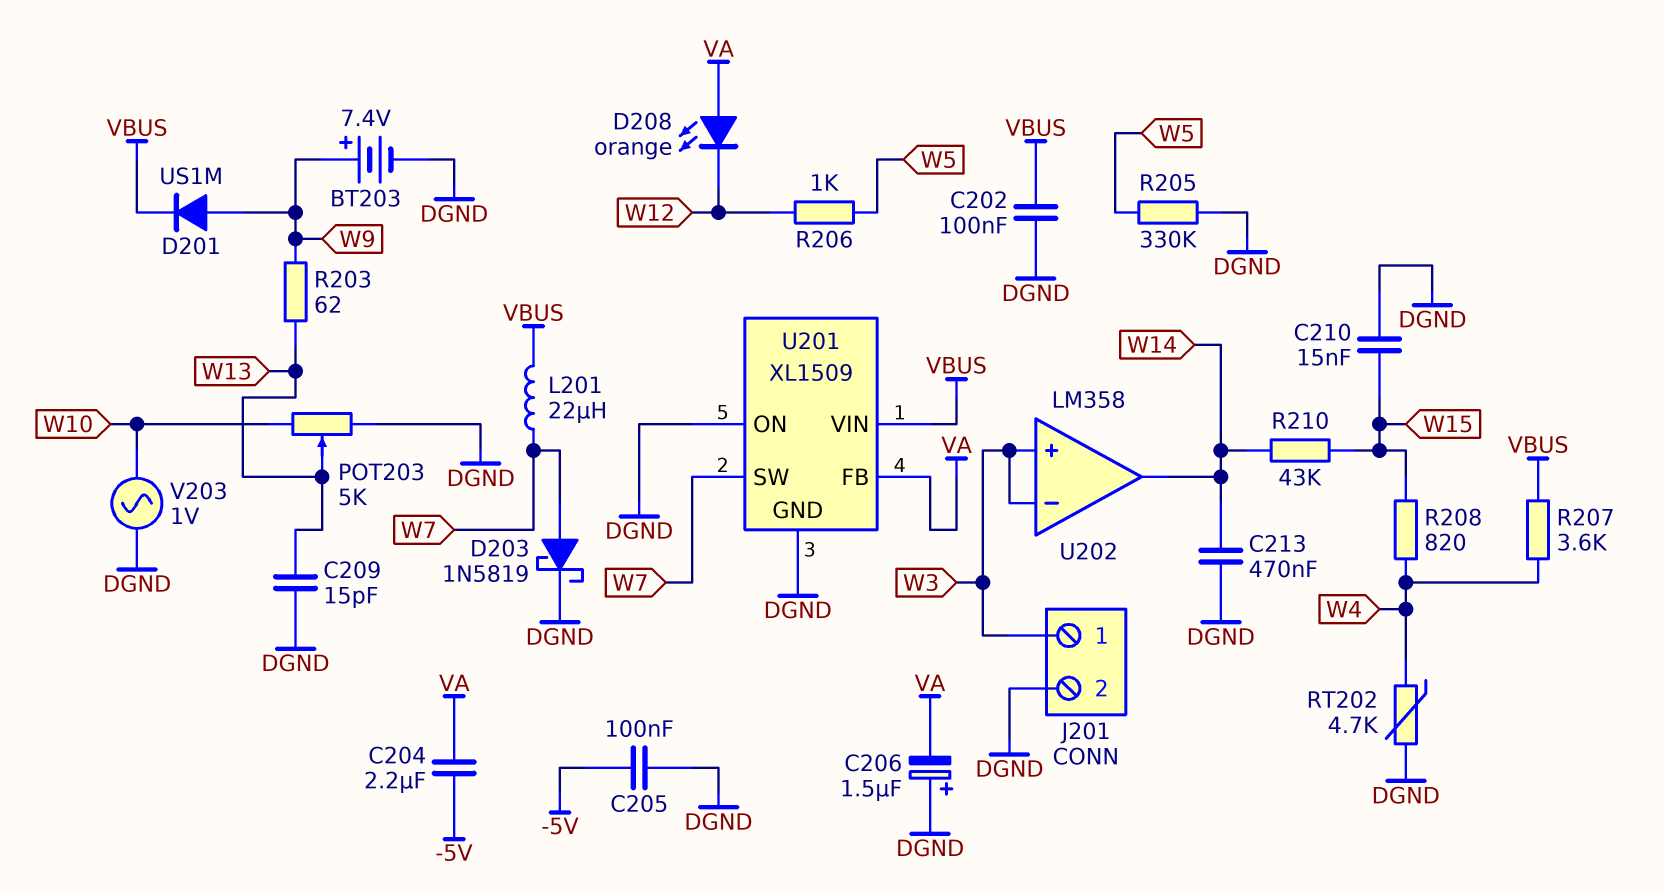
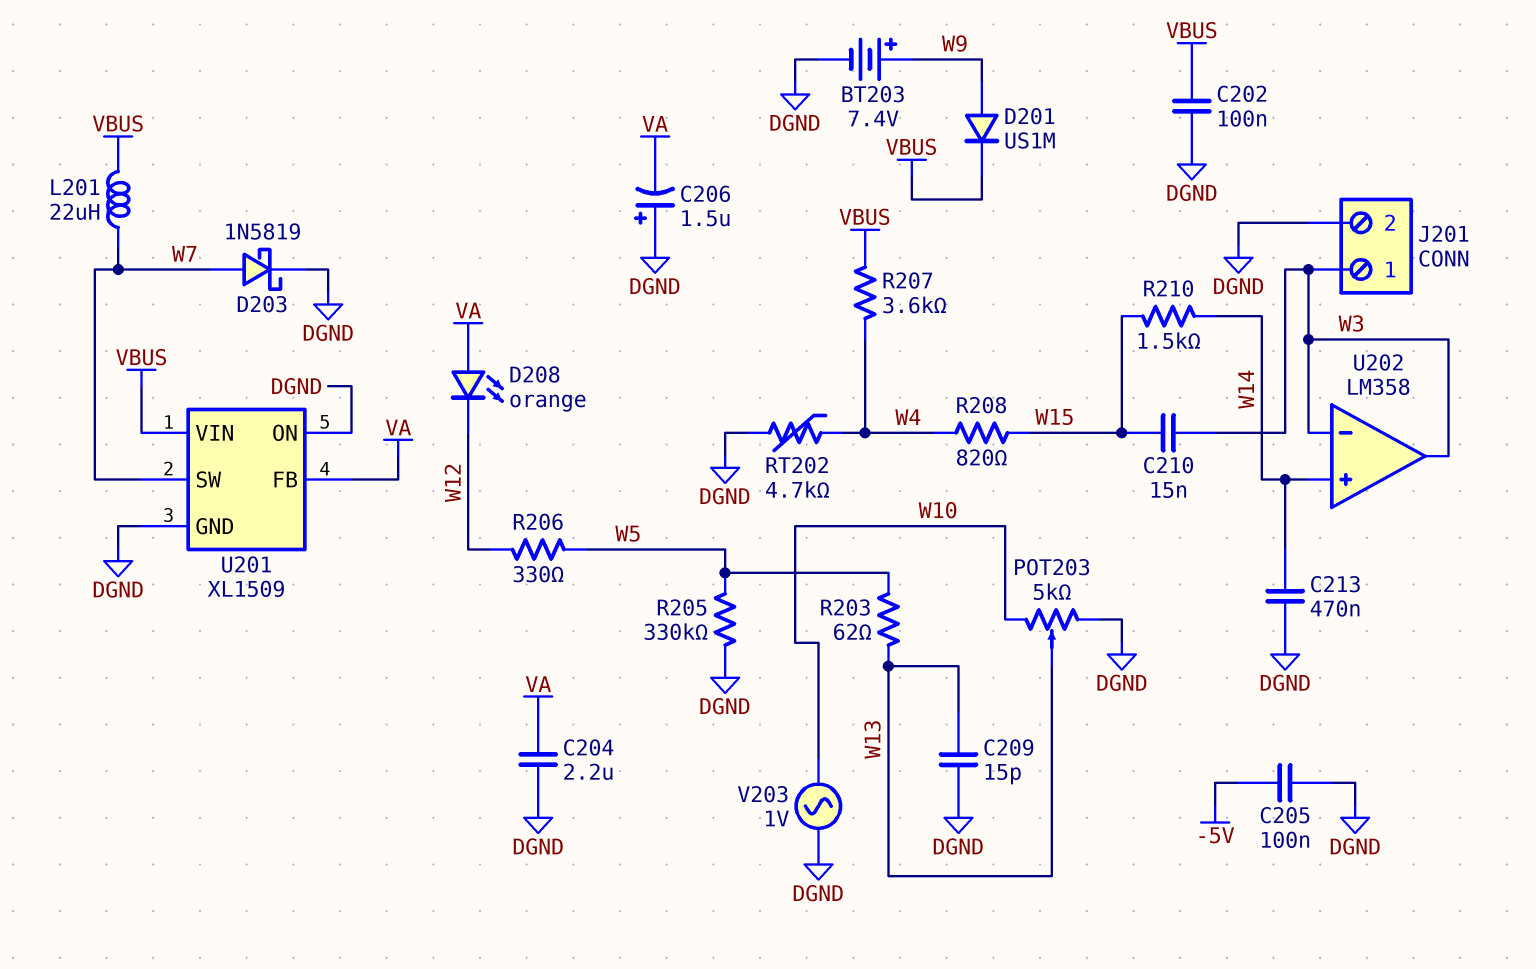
C204: 2.2uF (-5V, VA) -> 2.2uF (DGND, VA)
C210: 15nF (DGND, W15) -> 15nF (W3, W15)
R203: 62 (W9, W13) -> 62 (W5, W13)
R206: 1k (W5, W12) -> 330 (W5, W12)
R210: 43k (W14, W15) -> 1.5k (W14, W15)
U202 pin in+: W3 -> W14
U202 pin out: W14 -> W3

